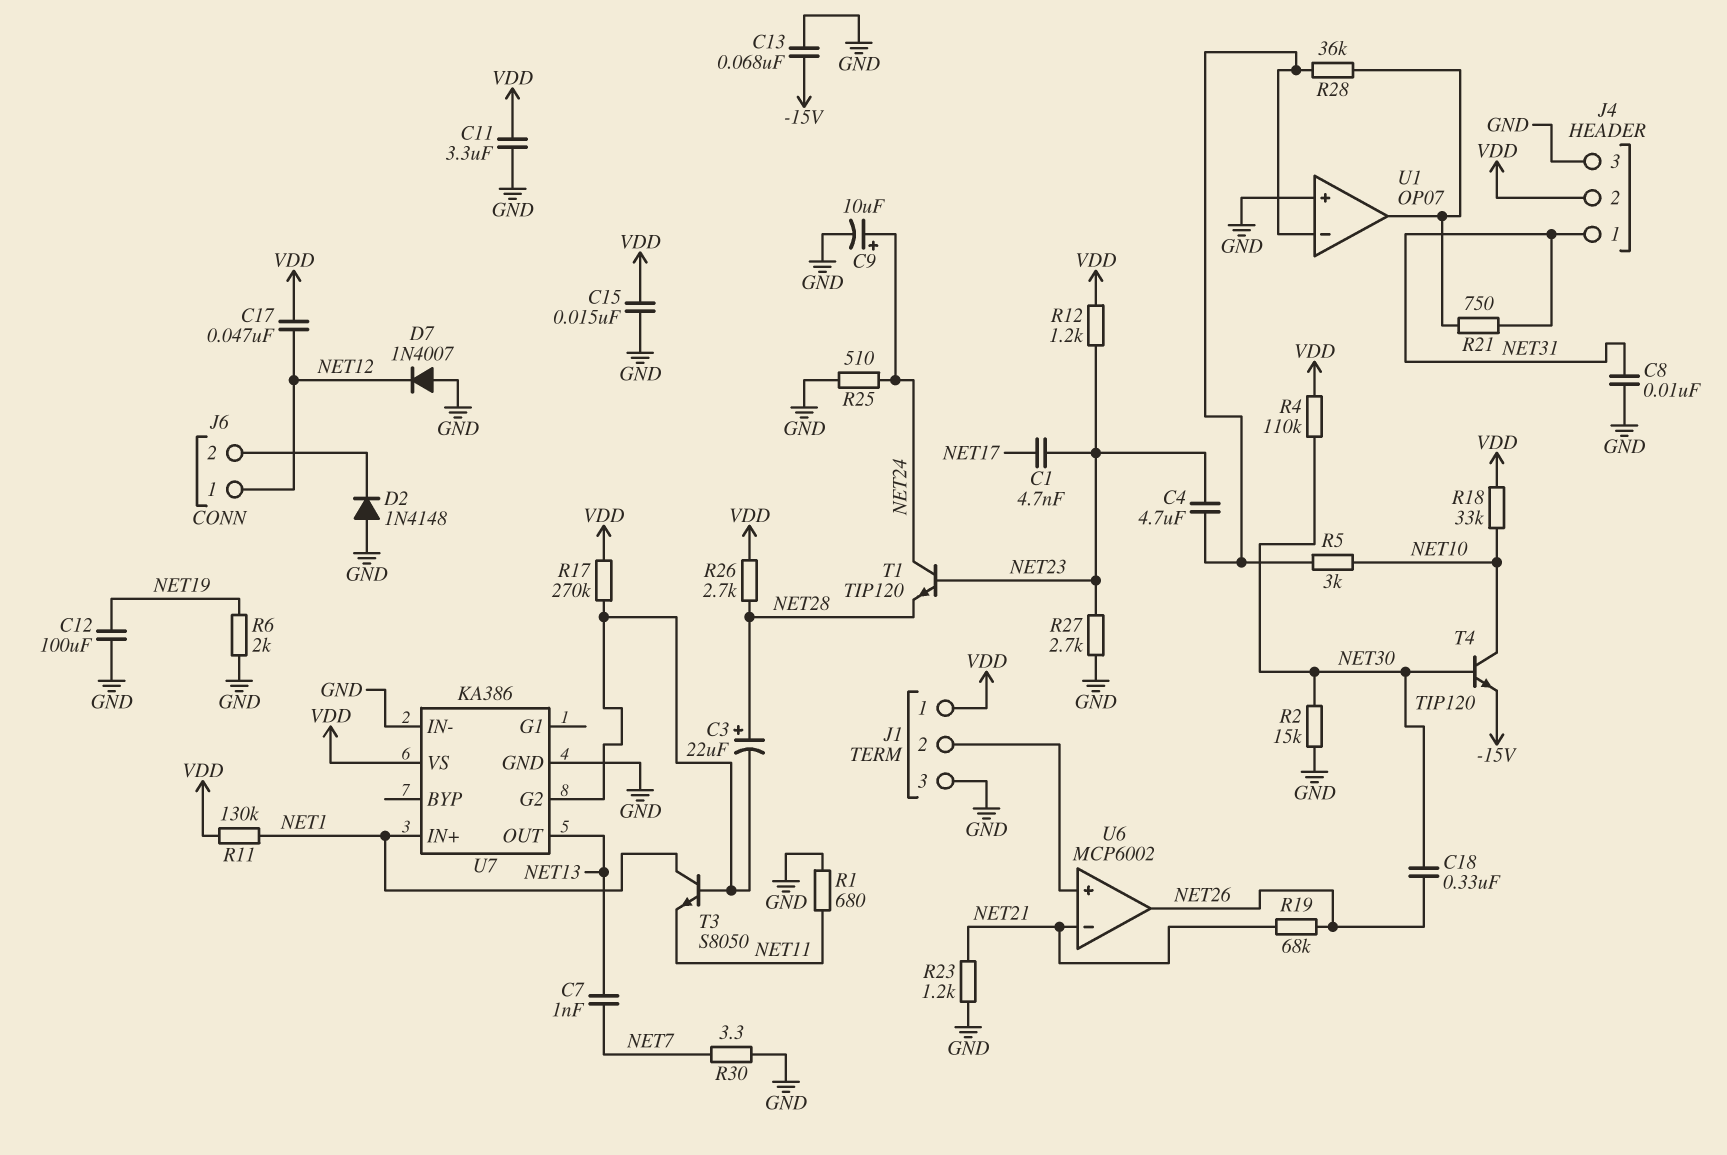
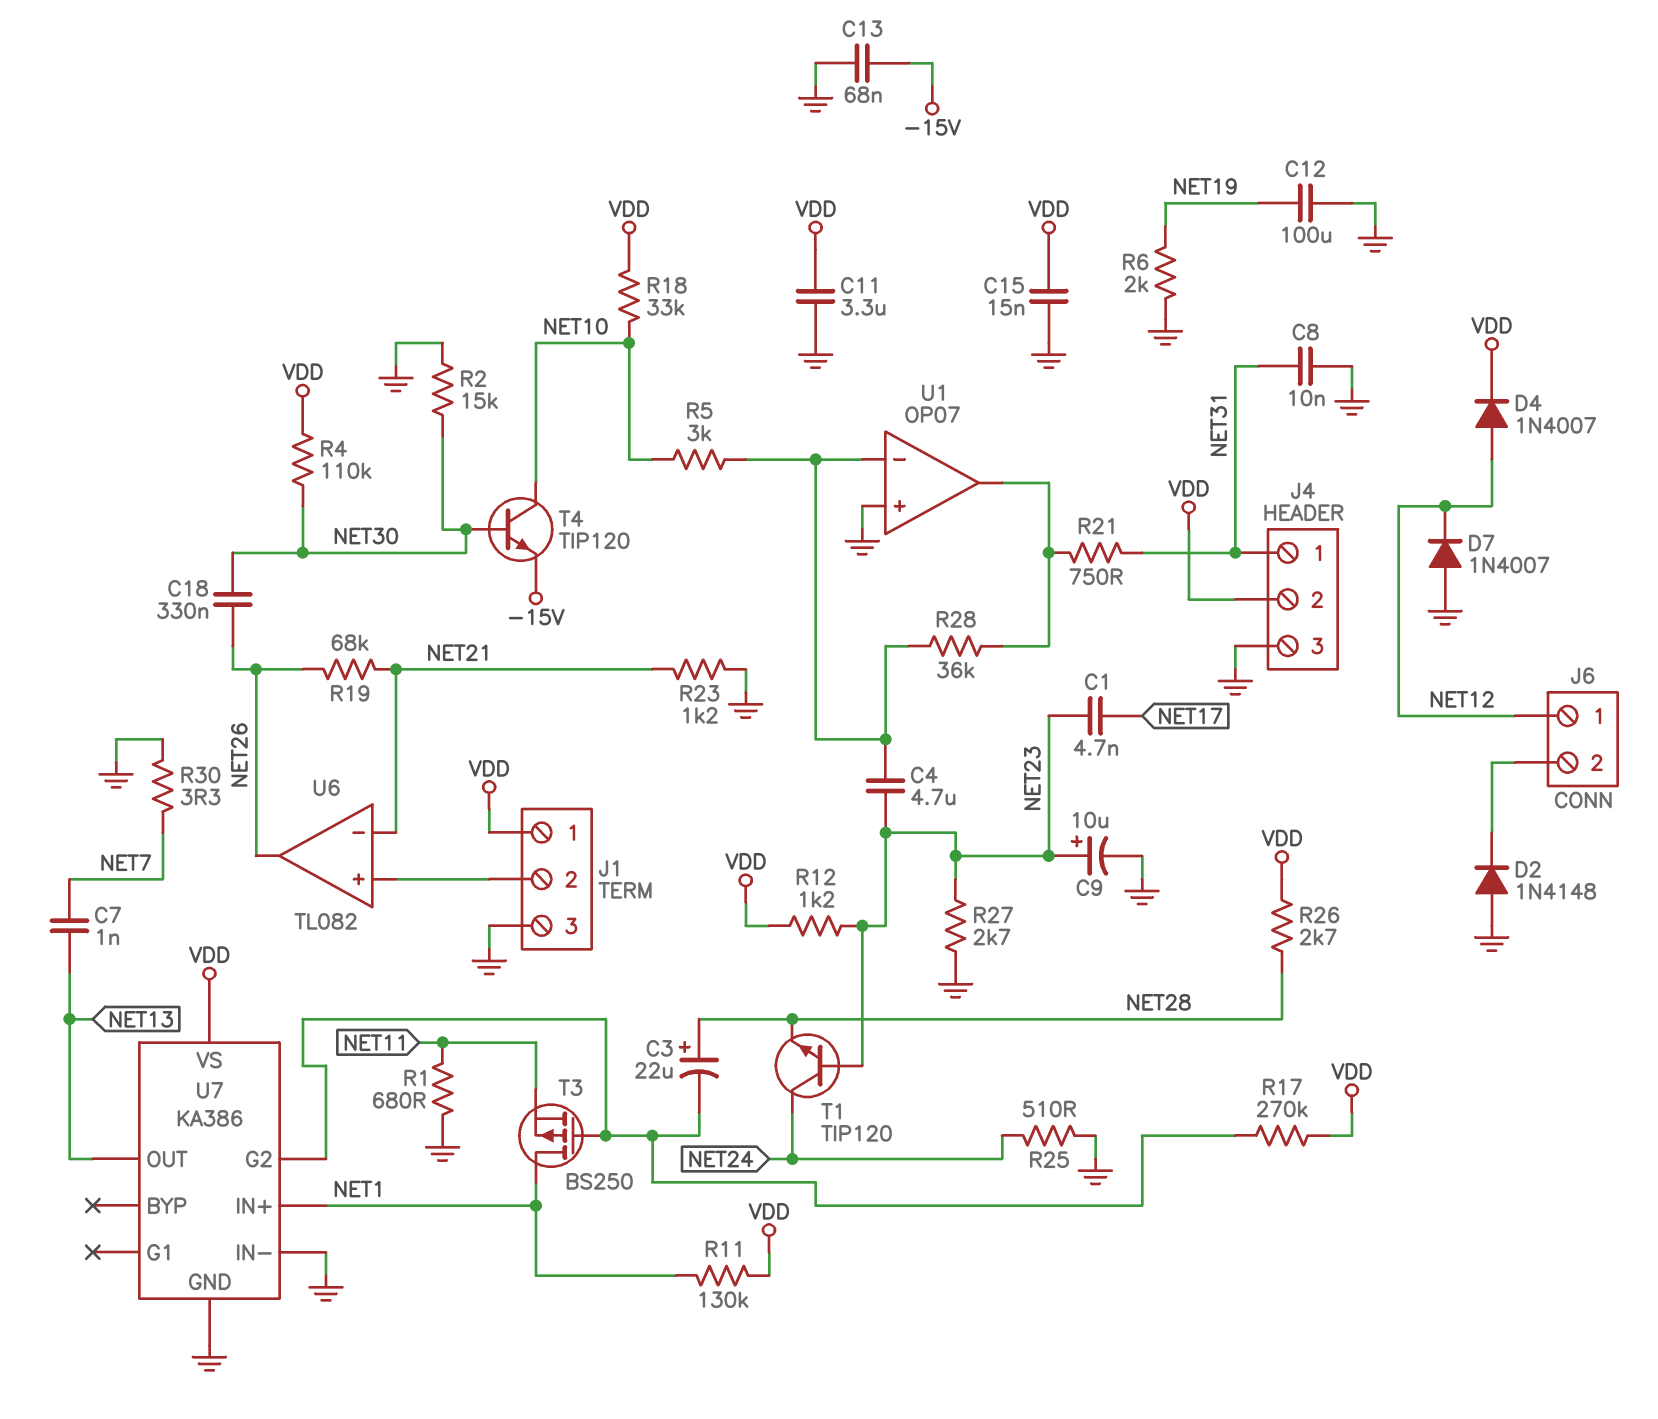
C9: 10uF (plus NET24, minus GND) -> 10uF (plus NET23, minus GND)
C17: 47nF (NET12, VDD) -> none
D4: none -> diode 1N4007 (A NET12, K VDD)
T3: NPN S8050 (B U7/G2, C NET1, E NET11) -> PMOS BS250 (G U7/G2, D NET1, S NET11)
U6: MCP6002 -> TL082

